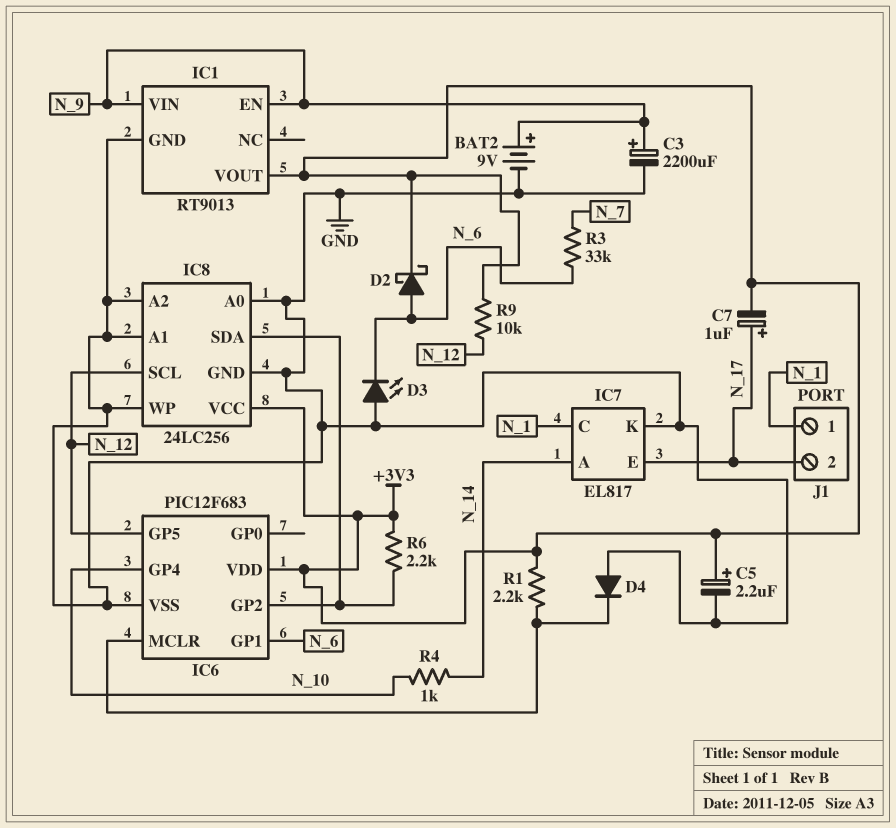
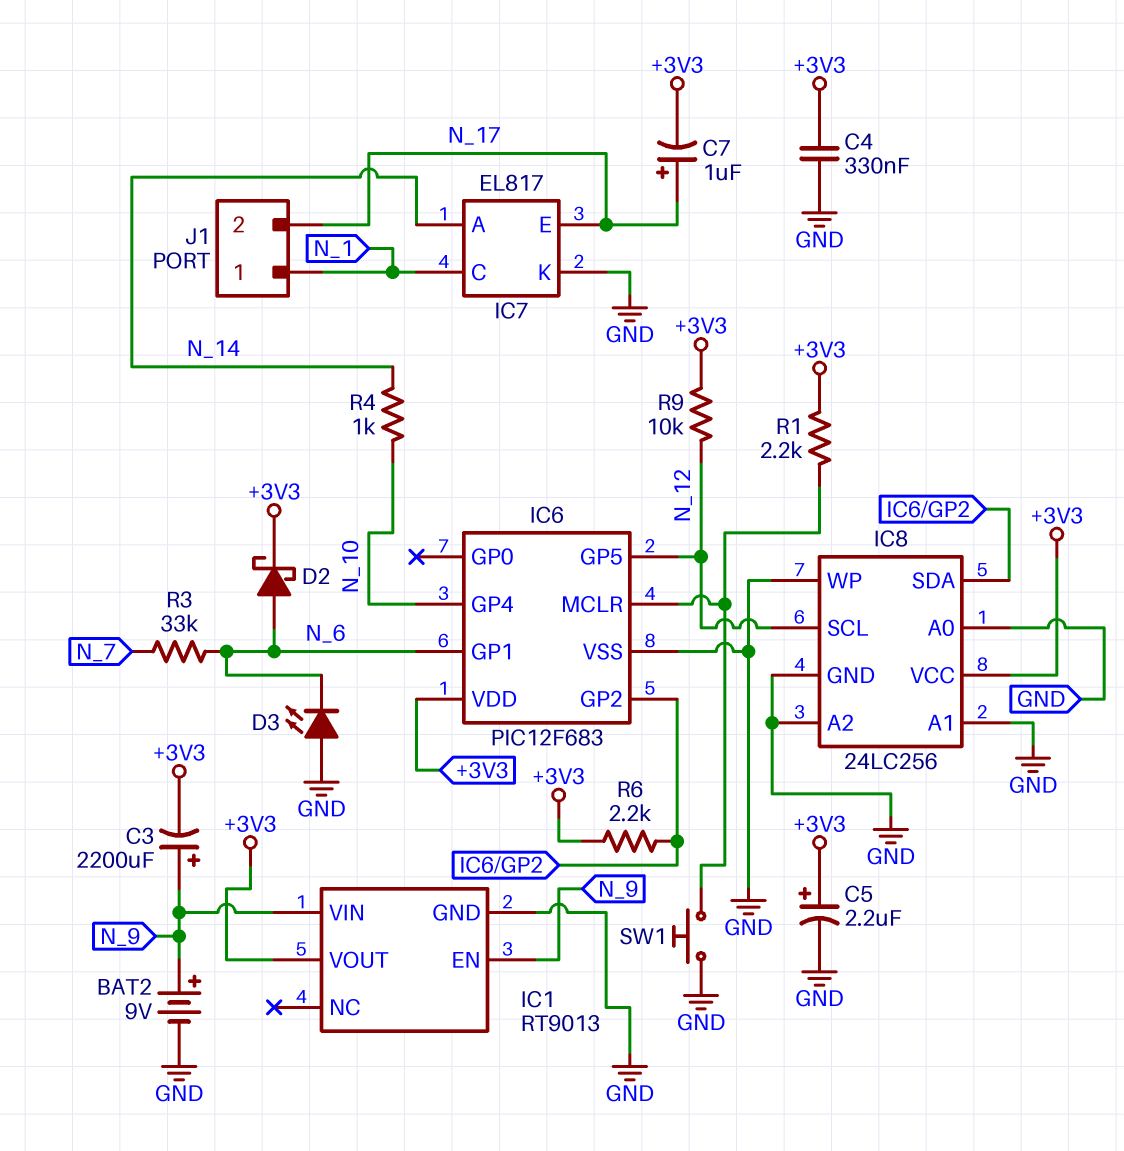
C3: 2200uF (plus N_9, minus GND) -> 2200uF (plus N_9, minus +3V3)
C4: none -> 330nF (+3V3, GND)
D4: diode (A GND, K IC6/MCLR) -> none
SW1: none -> button (GND, IC6/MCLR)

